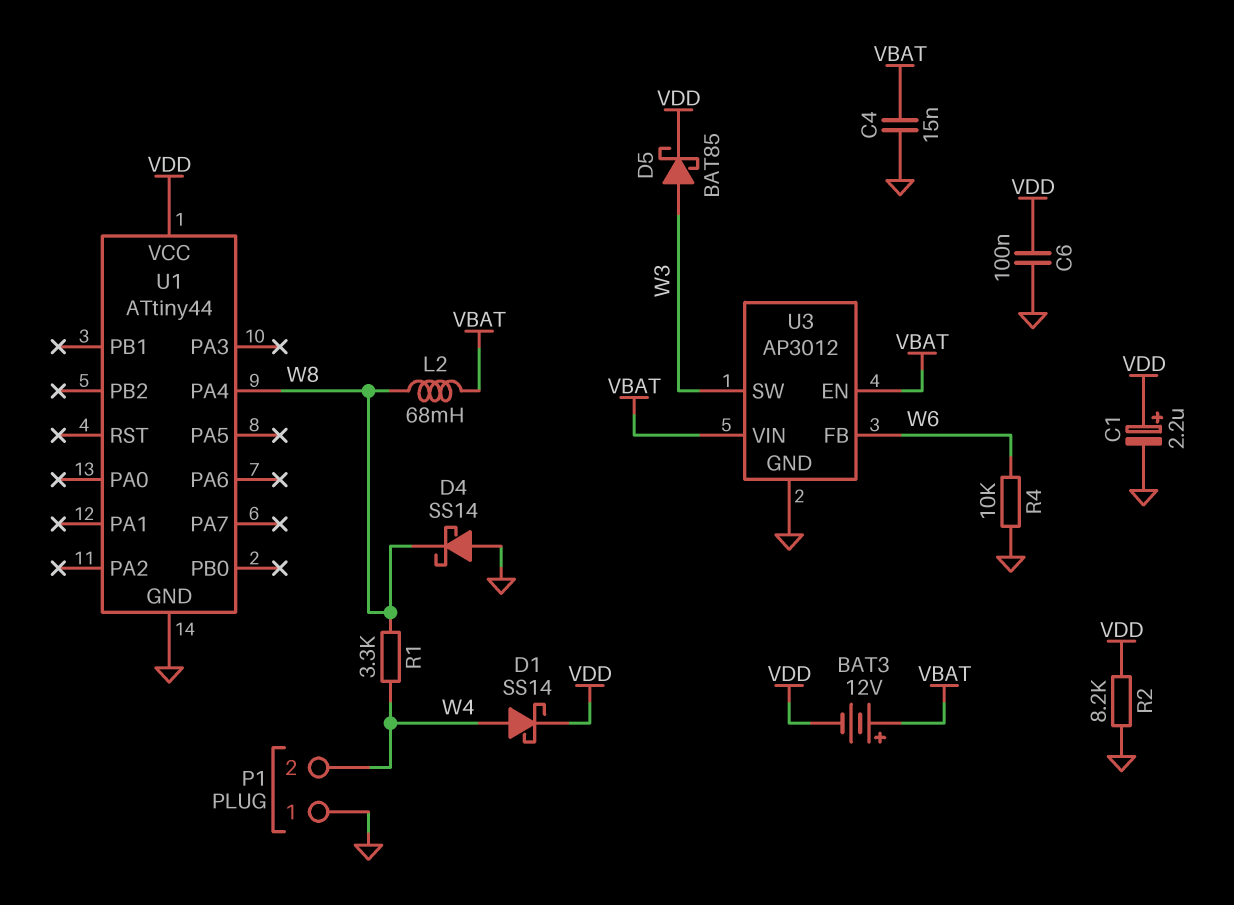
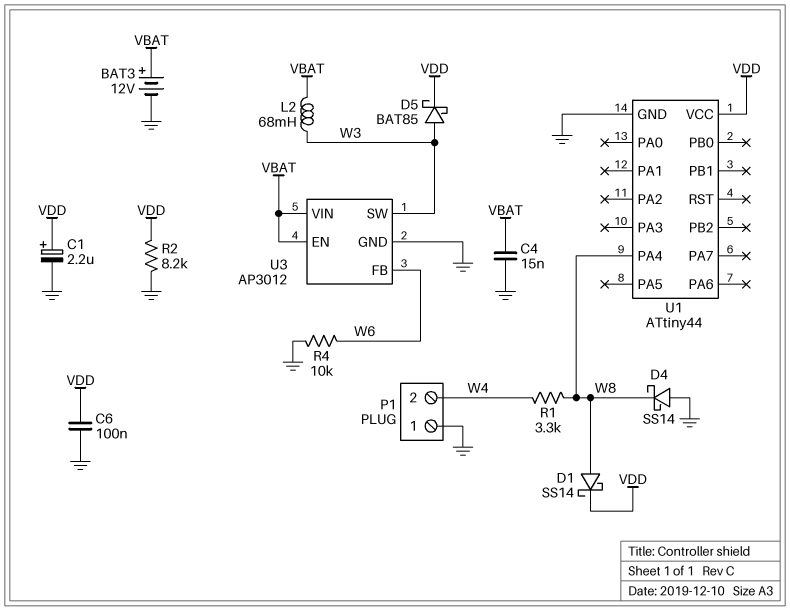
BAT3: 12V (plus VBAT, minus VDD) -> 12V (plus VBAT, minus GND)
D1: schottky SS14 (A W4, K VDD) -> schottky SS14 (A W8, K VDD)
L2: 68mH (VBAT, W8) -> 68mH (VBAT, W3)

